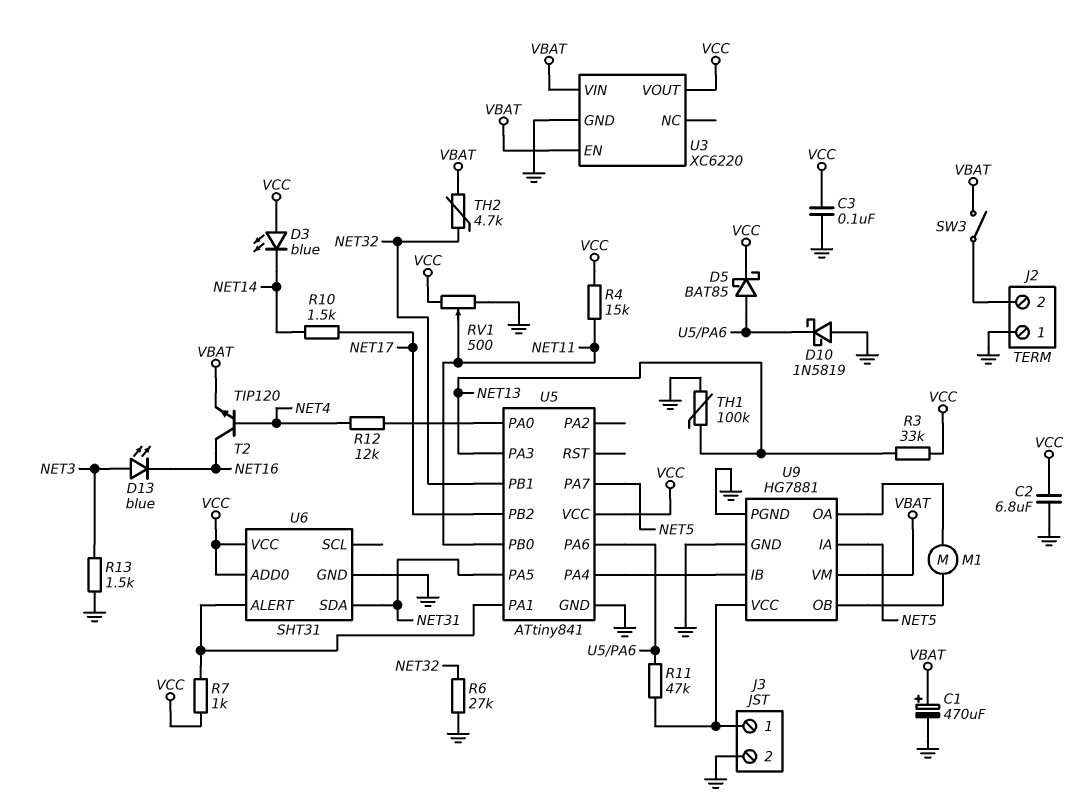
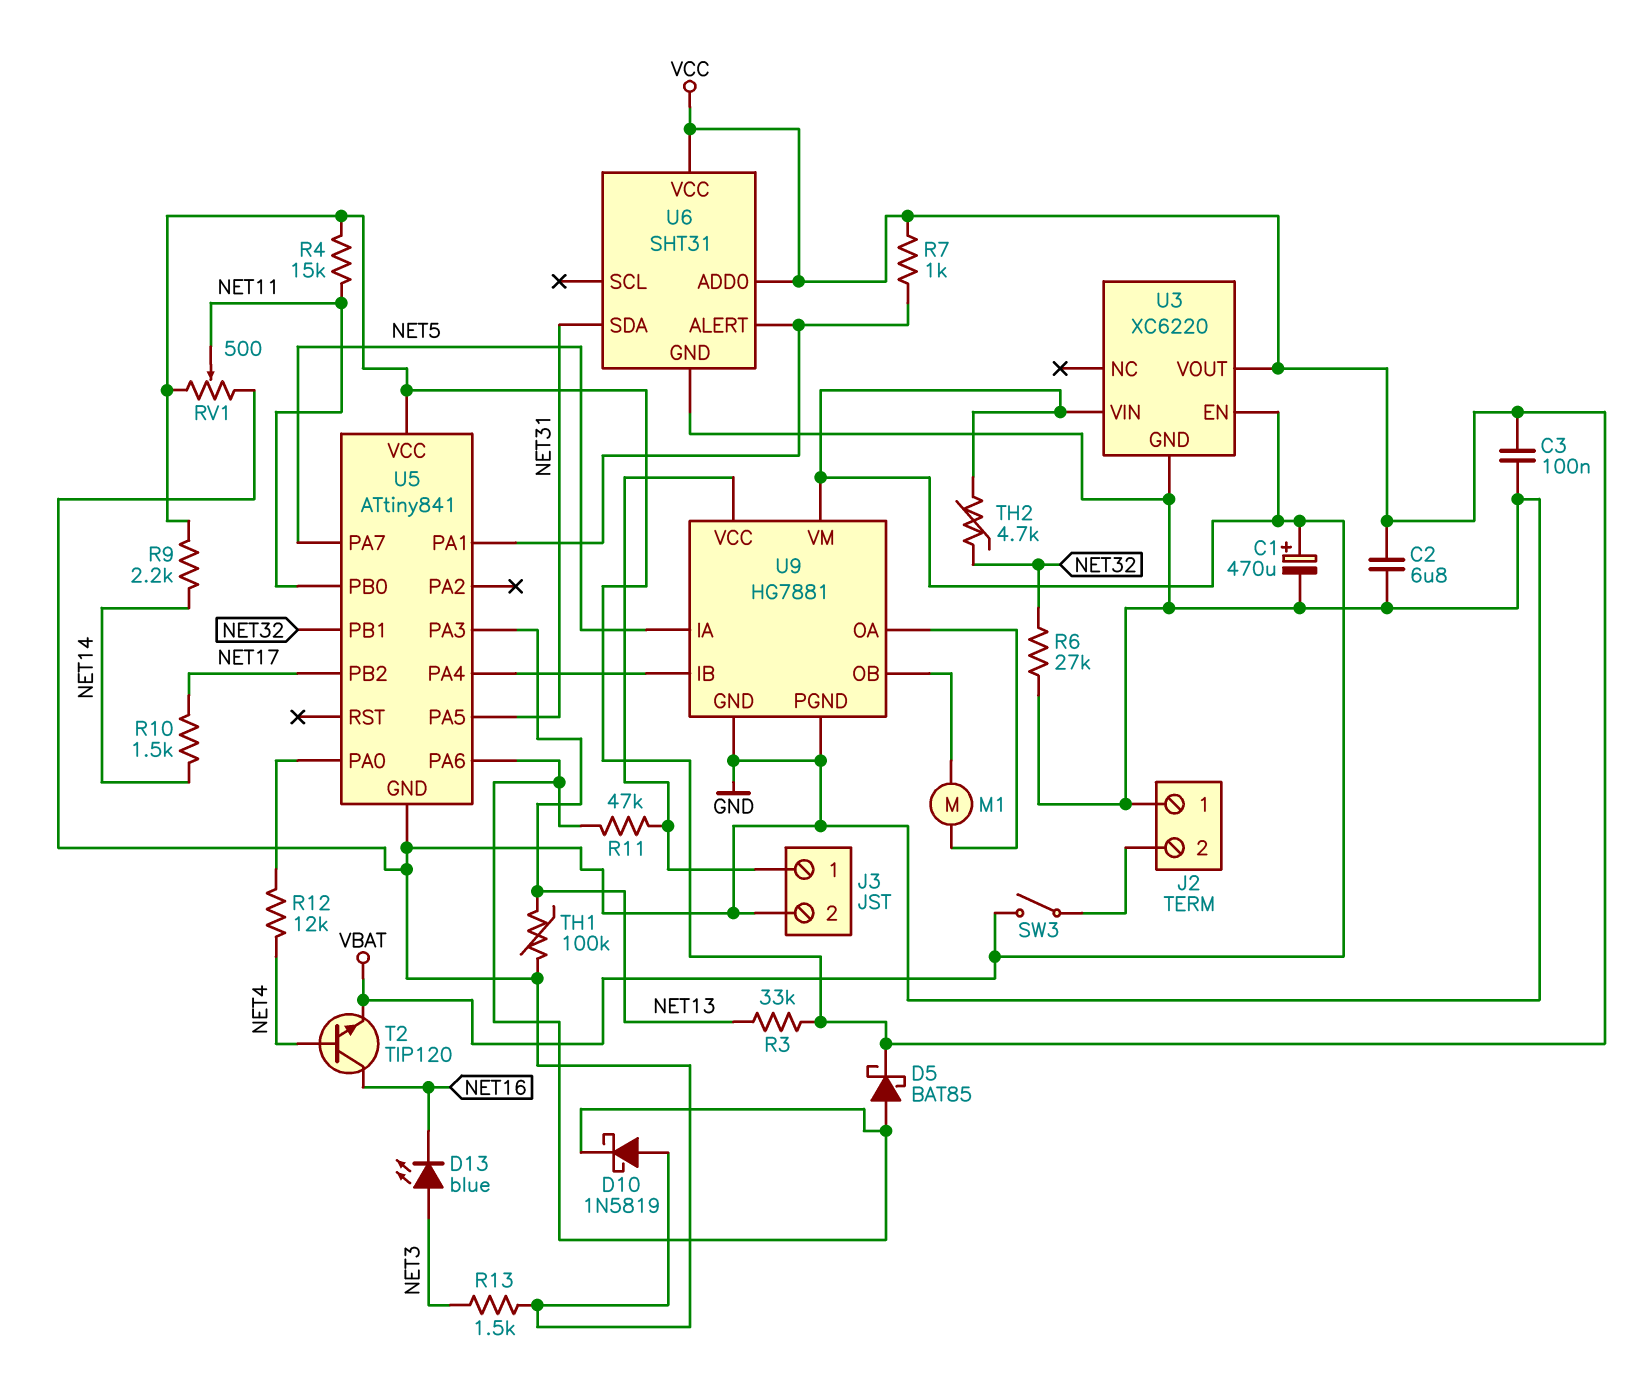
D3: LED blue (A VCC, K NET14) -> none
R9: none -> 2.2k (NET14, VCC)

